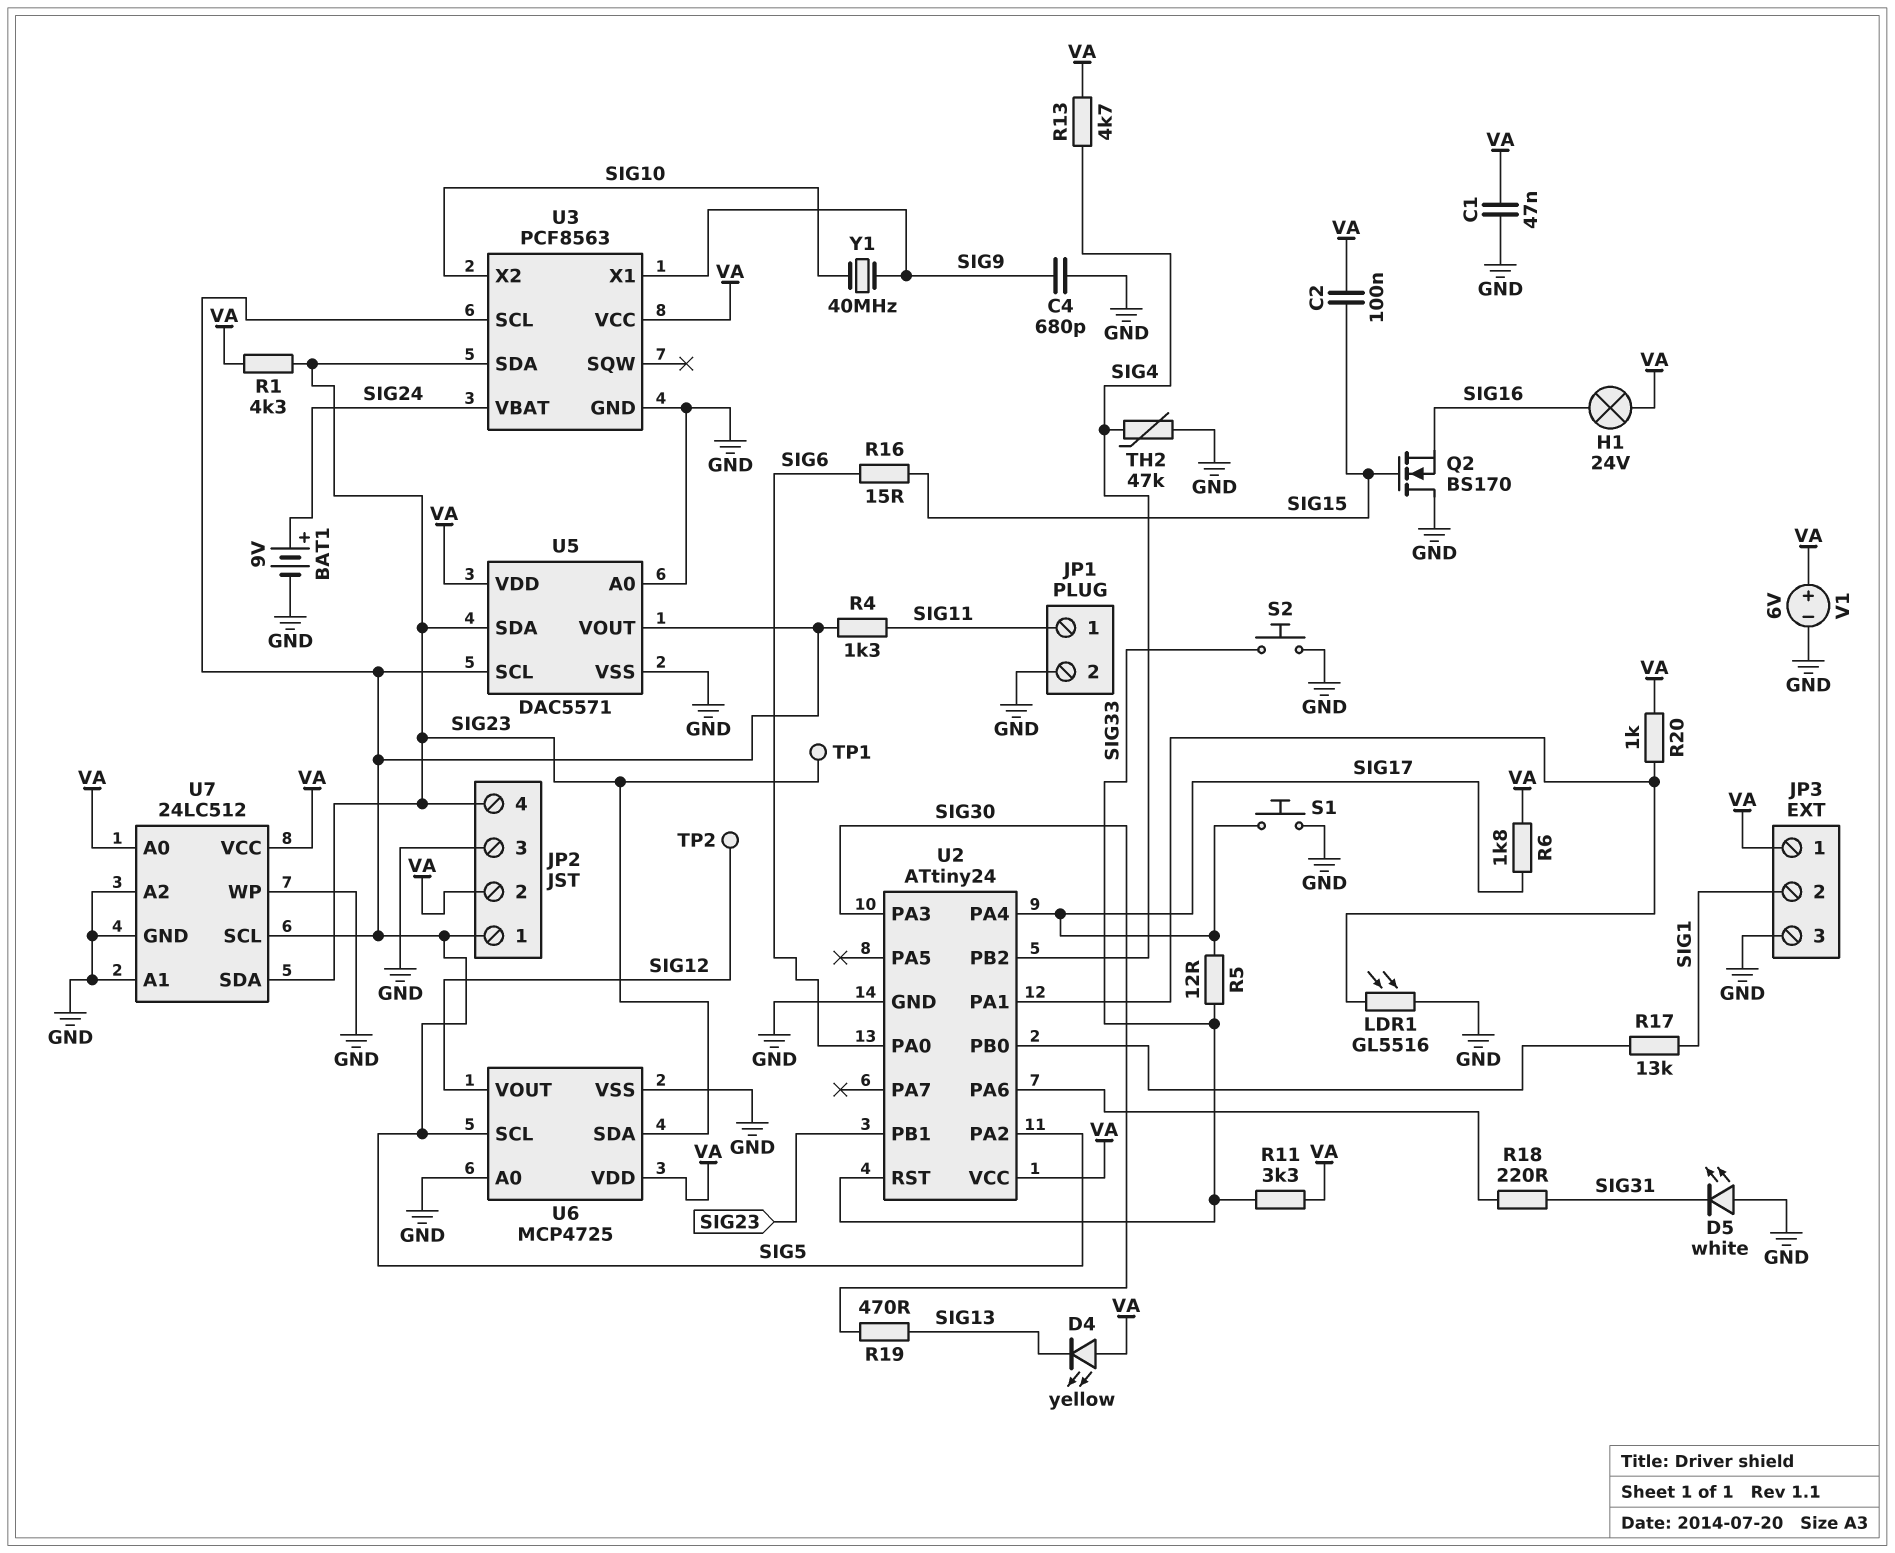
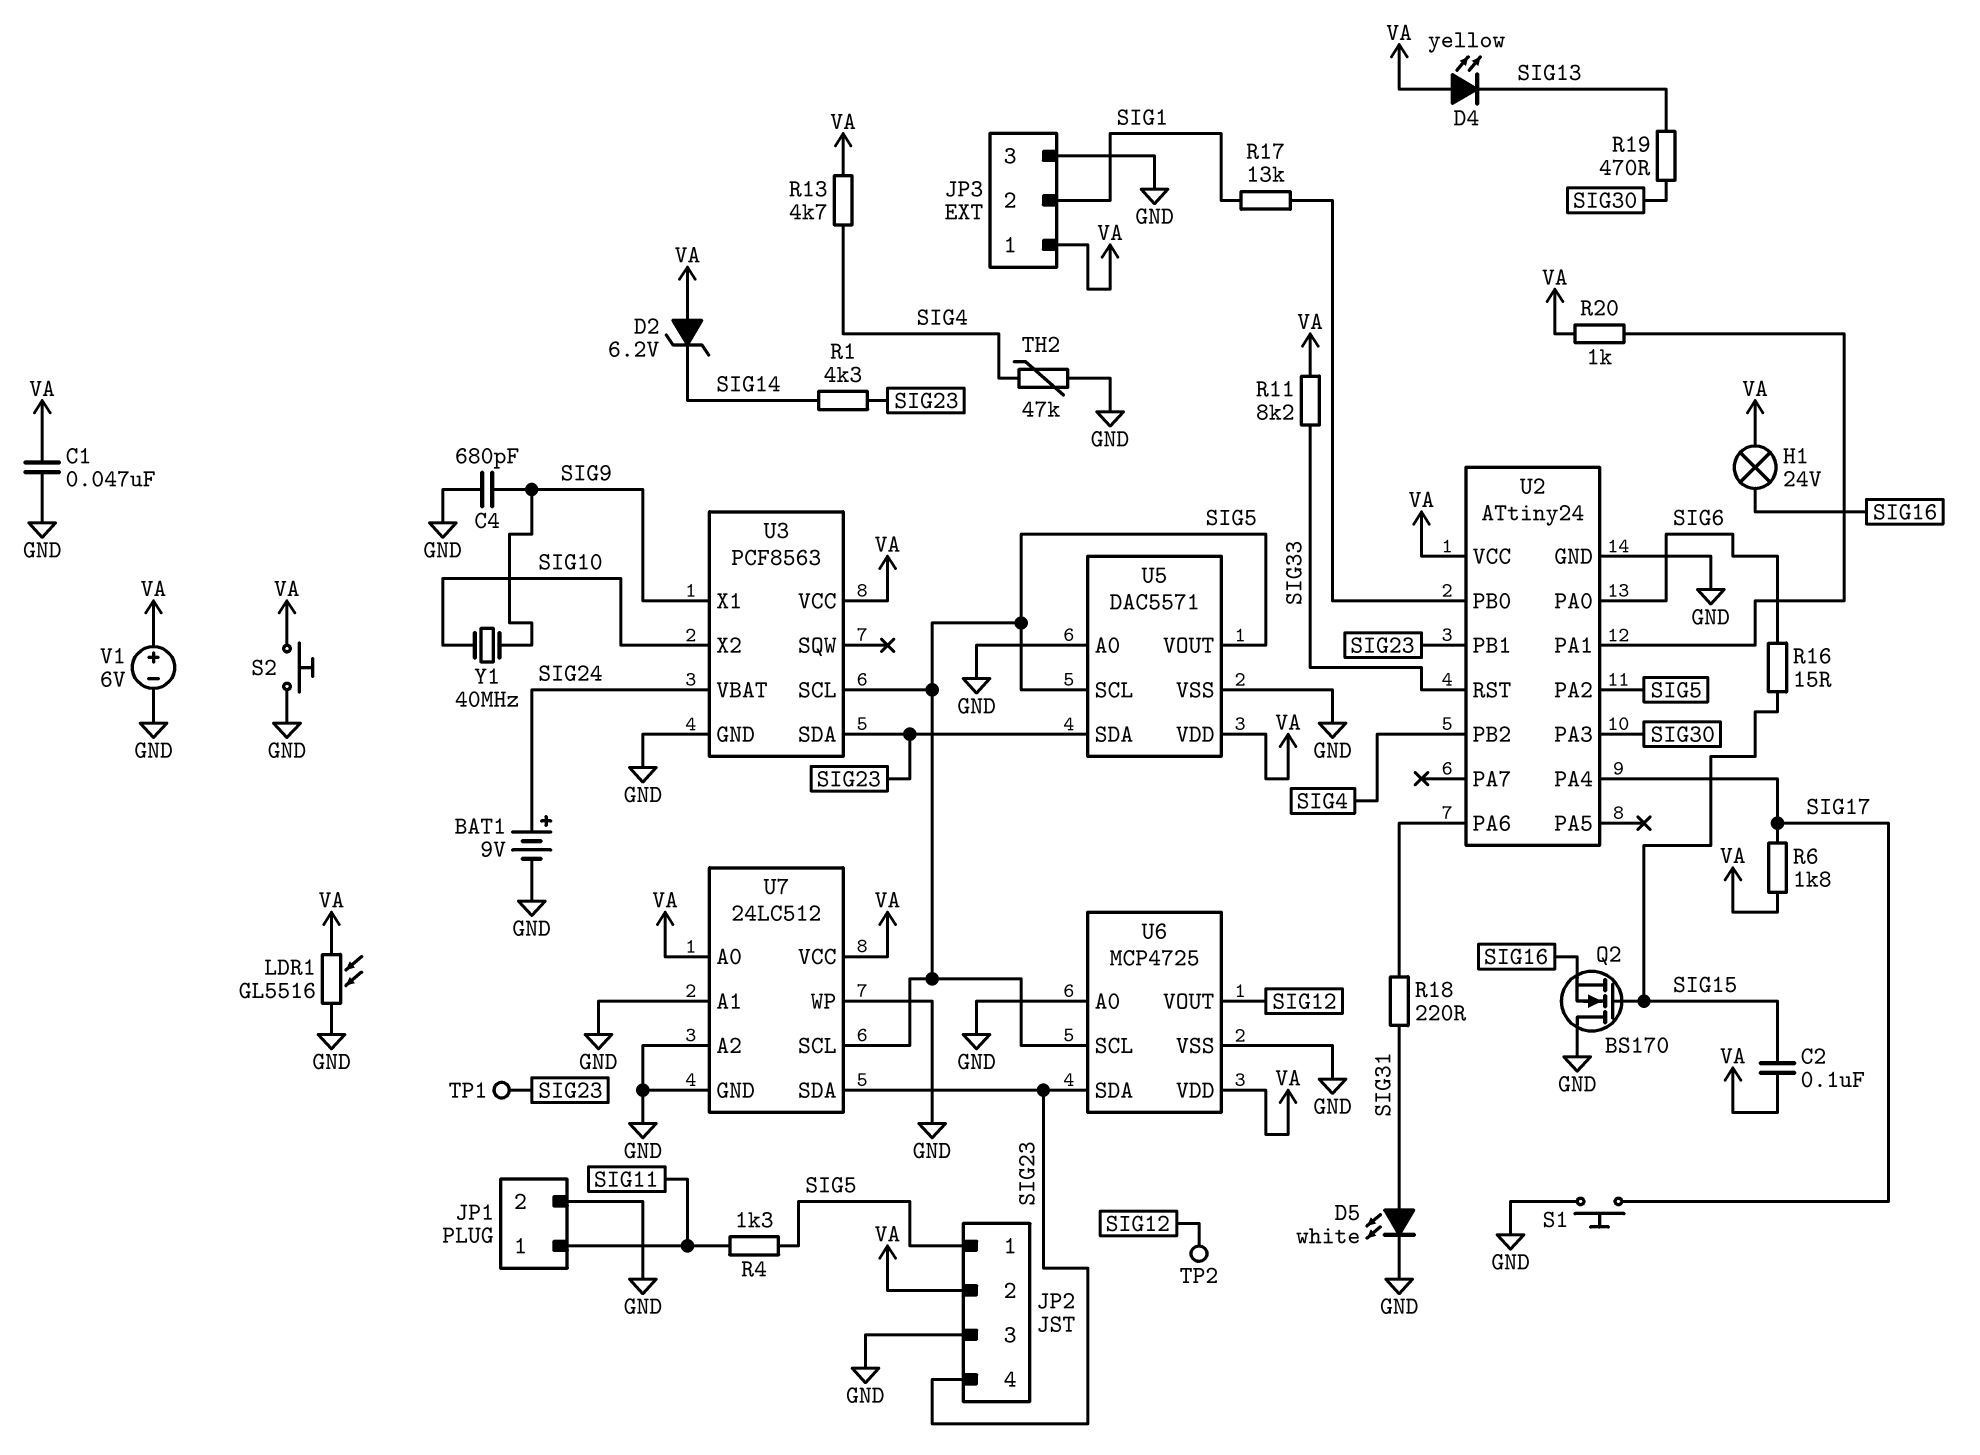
D2: none -> zener 6.2V (A VA, K SIG14)
D5: LED white (A GND, K SIG31) -> LED white (A SIG31, K GND)
LDR1: GL5516 (GND, U2/PA1) -> GL5516 (GND, VA)
R1: 4.3k (SIG23, VA) -> 4.3k (SIG14, SIG23)
R5: 12 (SIG17, SIG33) -> none
R11: 3.3k (SIG33, VA) -> 8.2k (SIG33, VA)
S2: button (GND, SIG33) -> button (GND, VA)

